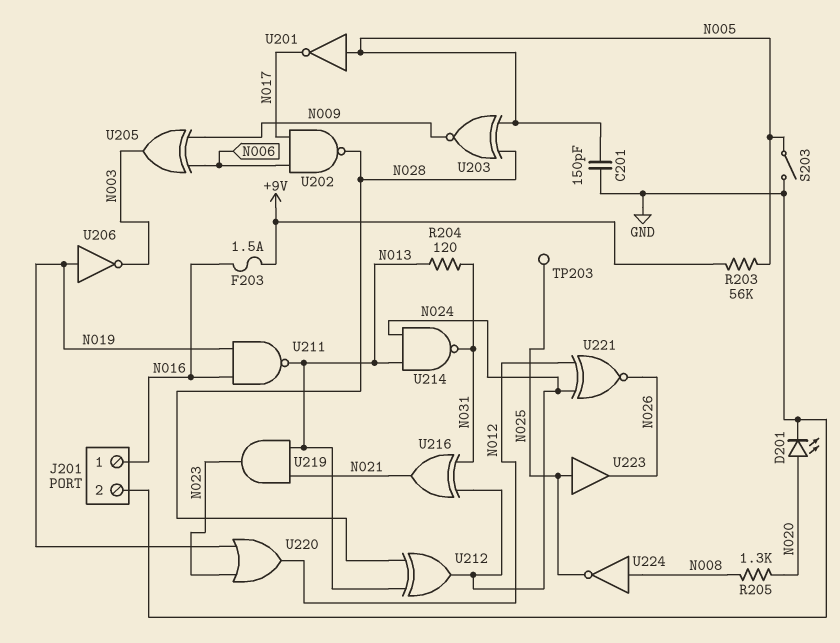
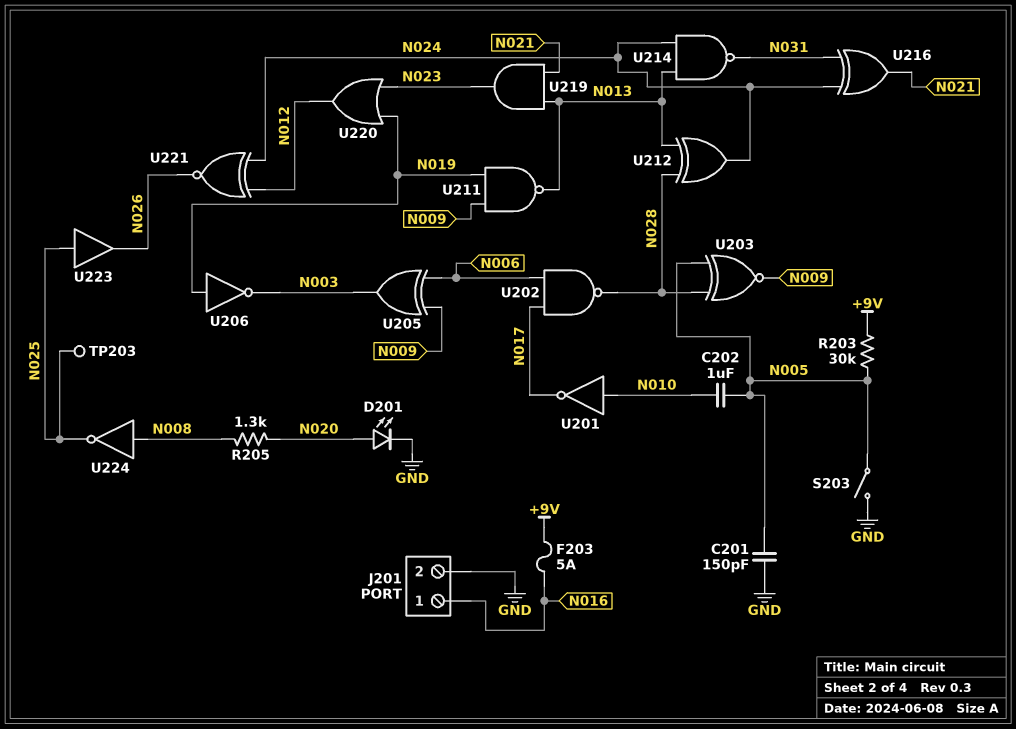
C202: none -> 1uF (N005, N010)
F203: 1.5A (+9V, N016) -> 5A (+9V, N016)
R203: 56k (+9V, N005) -> 30k (+9V, N005)
R204: 120 (N013, N031) -> none
U201: NOT (in N005, out N017) -> NOT (in N010, out N017)
U211: NAND (in N016, in N019, out N013) -> NAND (in N009, in N019, out N013)

